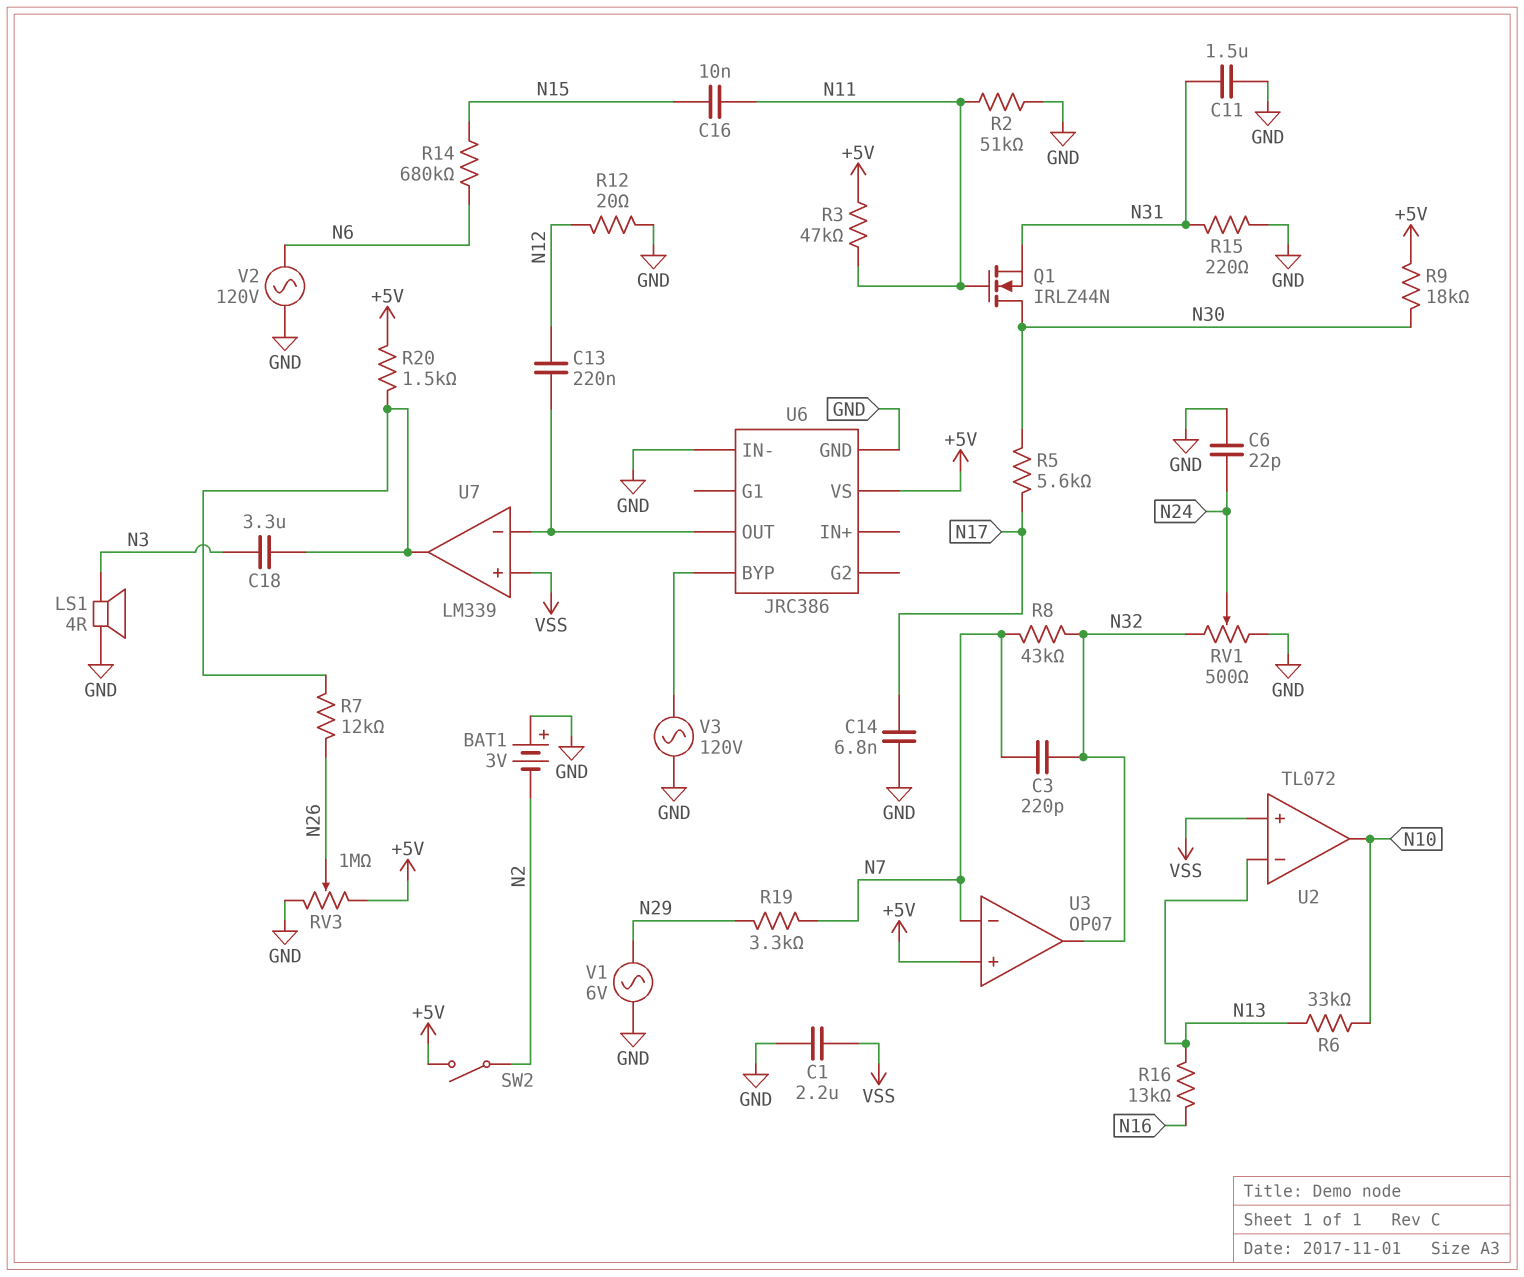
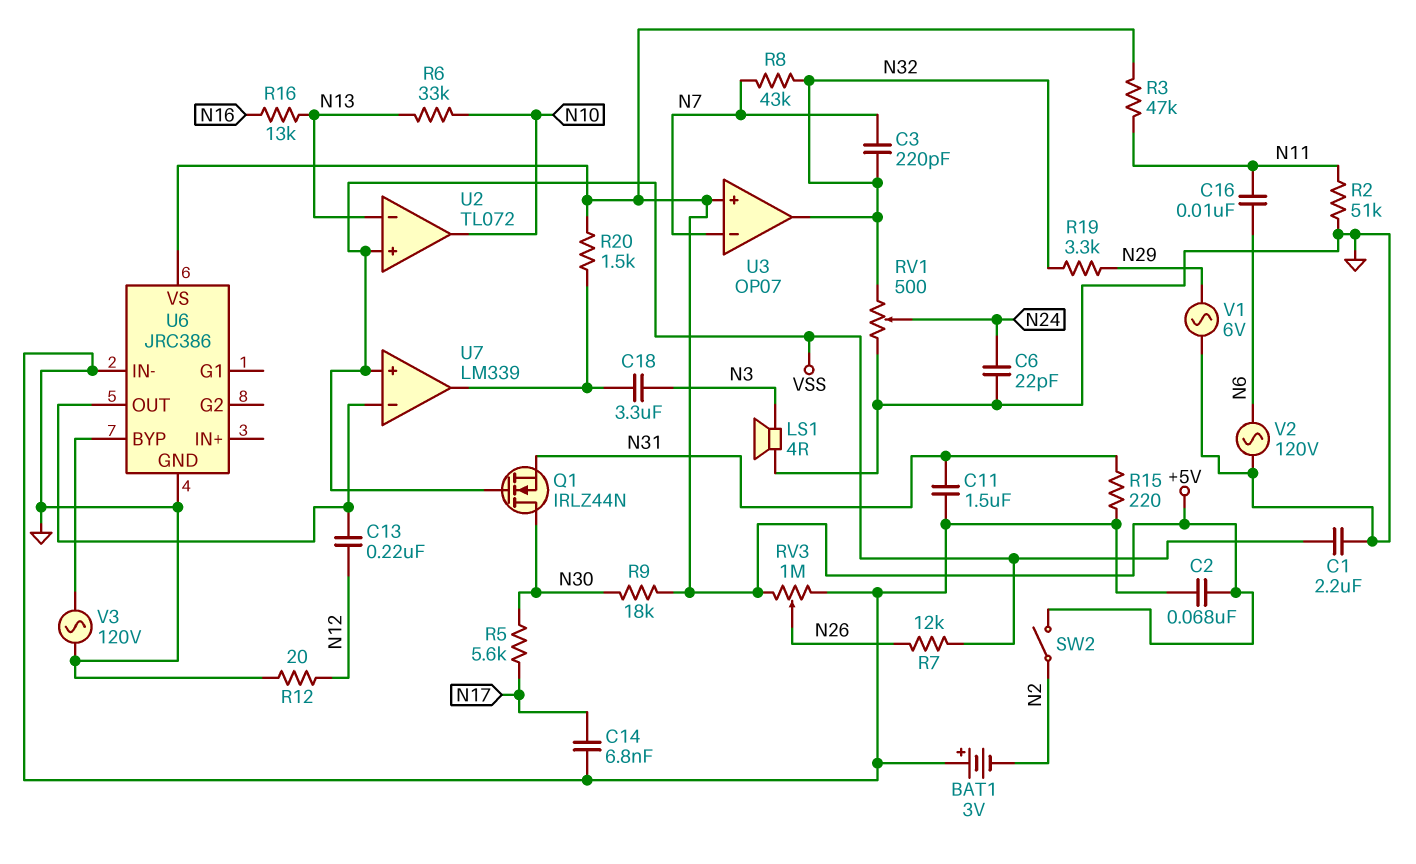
C2: none -> 68nF (+5V, GND)
C16: 10nF (N11, N15) -> 10nF (N6, N11)
Q1: NMOS IRLZ44N (G N11, D N30, S N31) -> NMOS IRLZ44N (G VSS, D N30, S N31)
R7: 12k (N26, U7/out) -> 12k (N26, VSS)
R14: 680k (N6, N15) -> none
R19: 3.3k (N7, N29) -> 3.3k (N29, N32)

